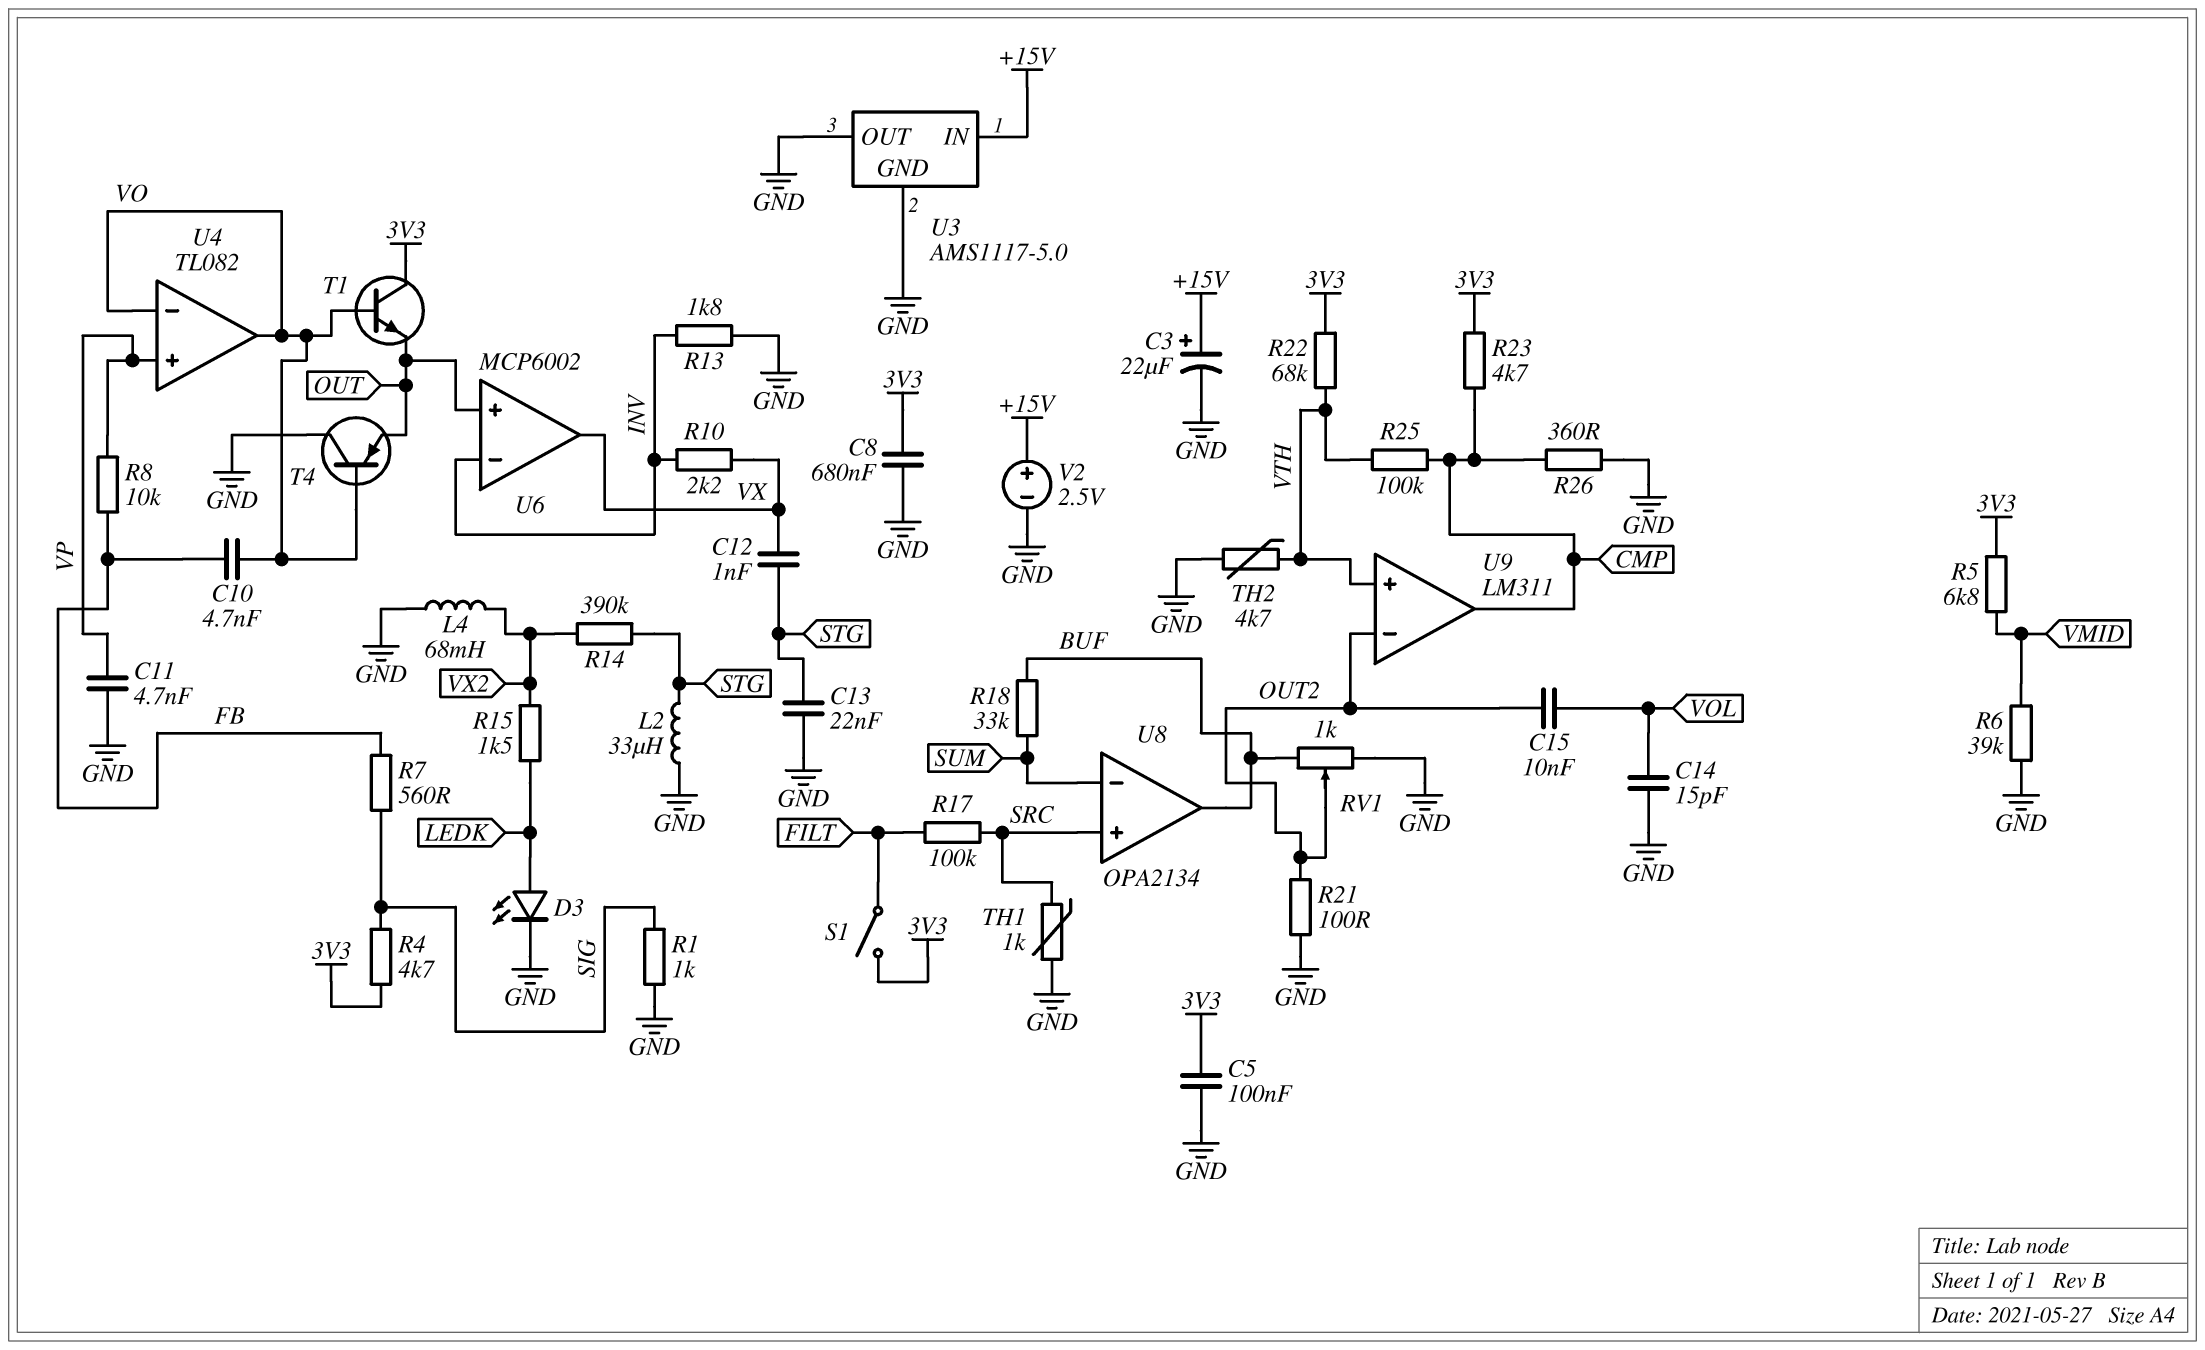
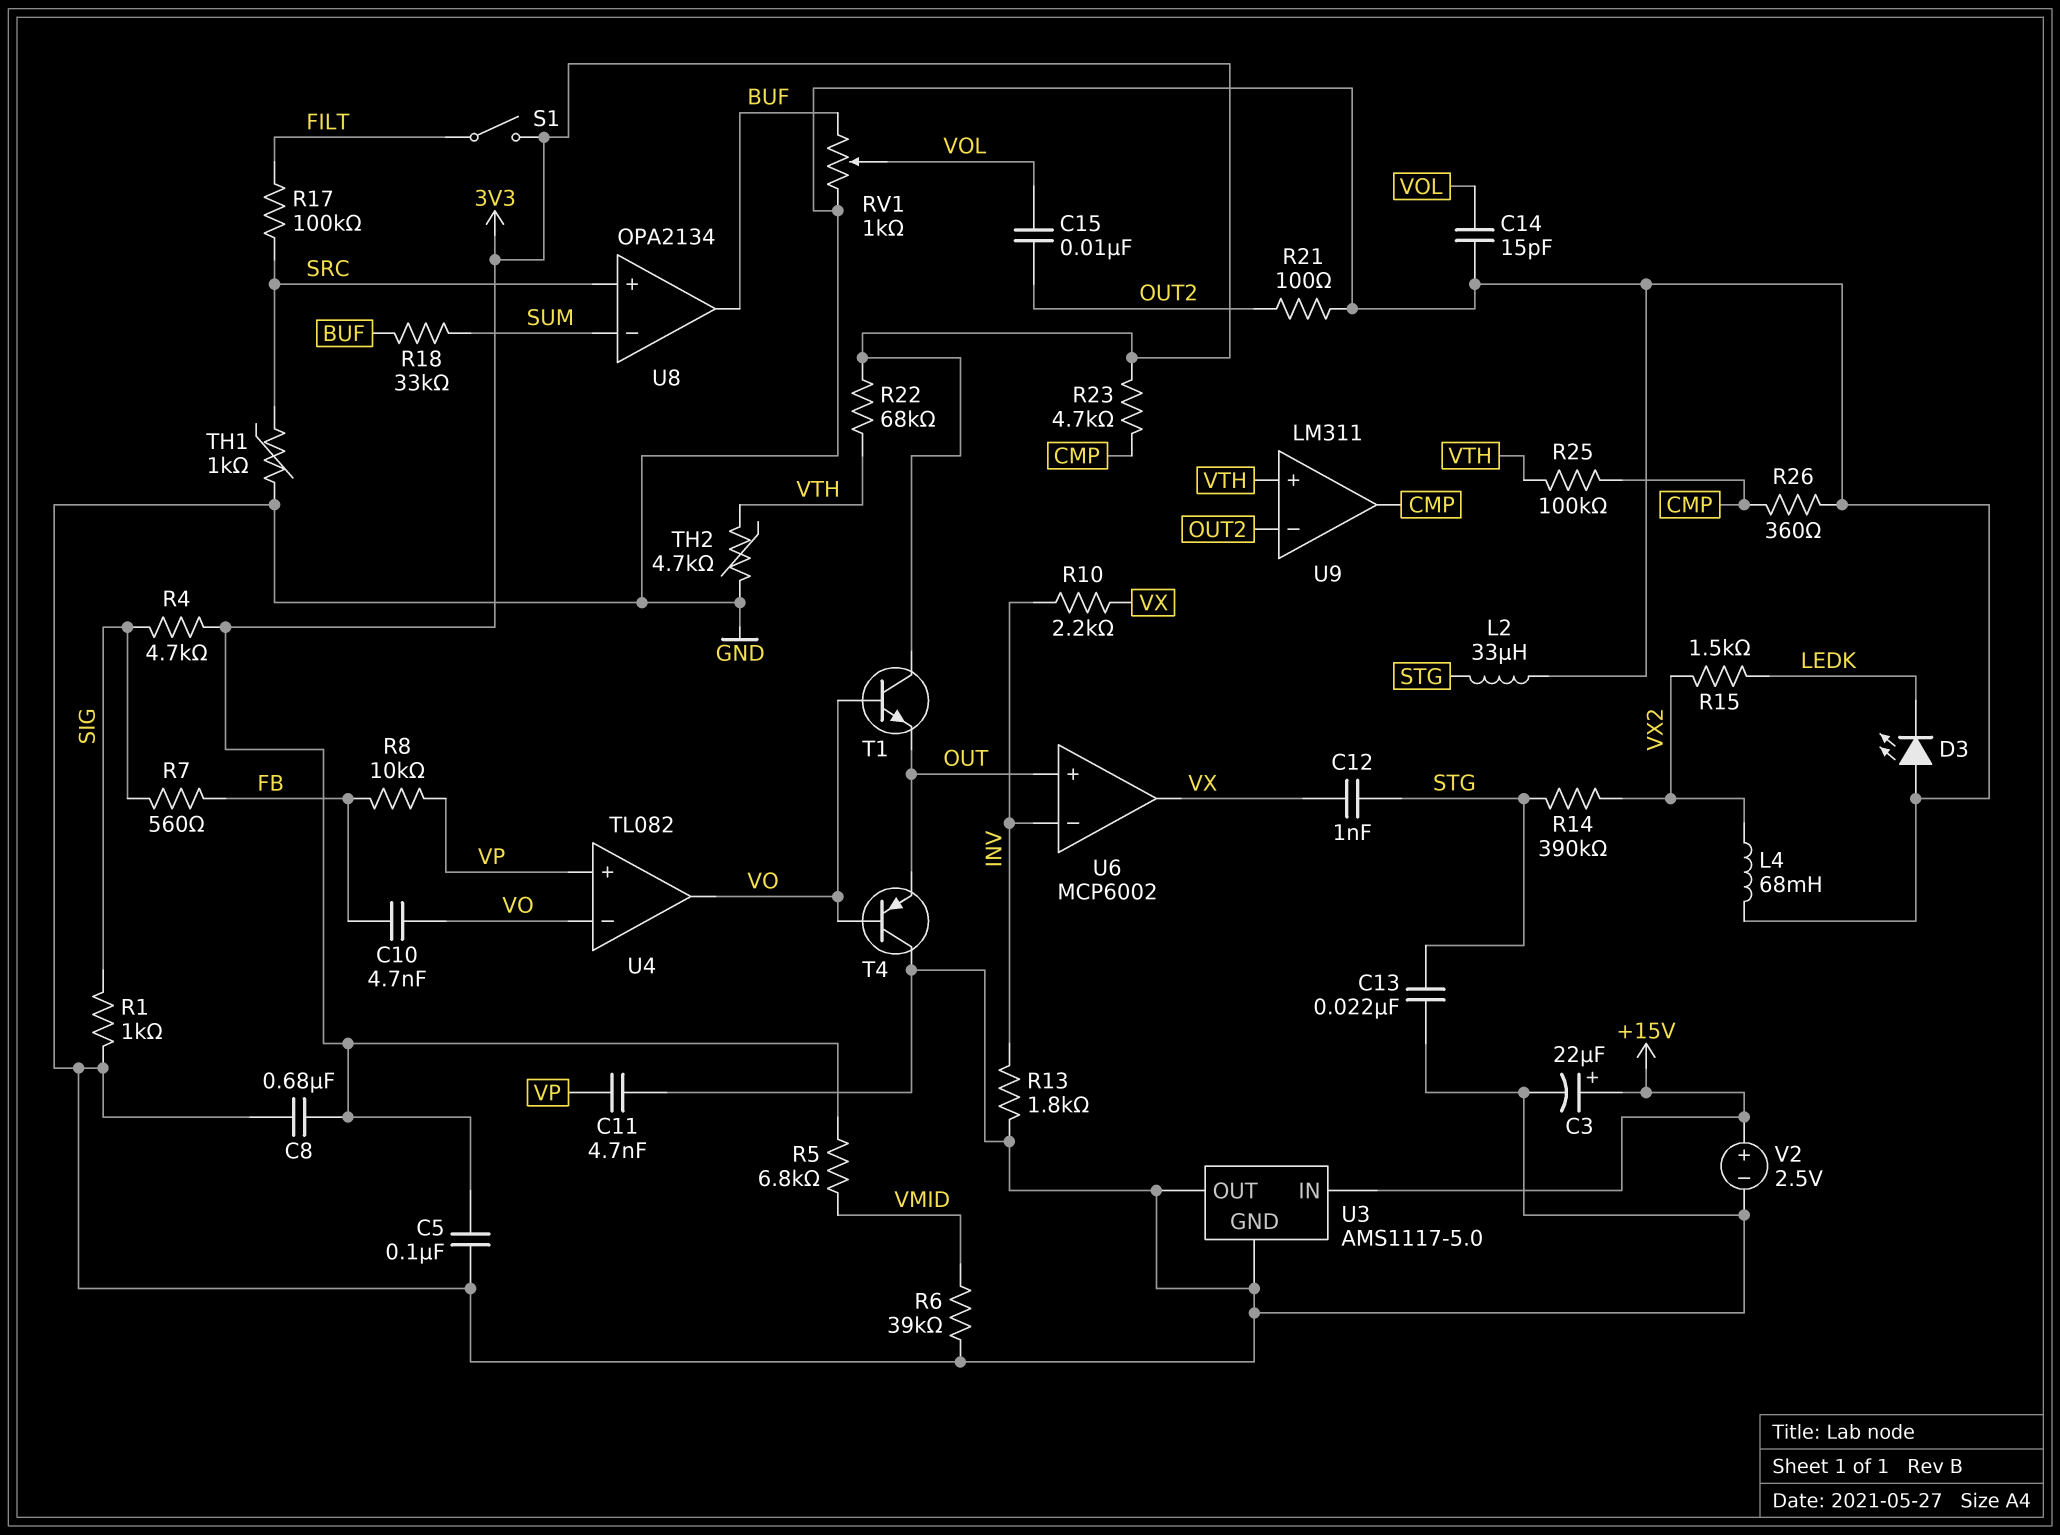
D3: LED (A LEDK, K GND) -> LED (A GND, K LEDK)
RV1: 1k (BUF, GND, wiper OUT2) -> 1k (BUF, GND, wiper VOL)

